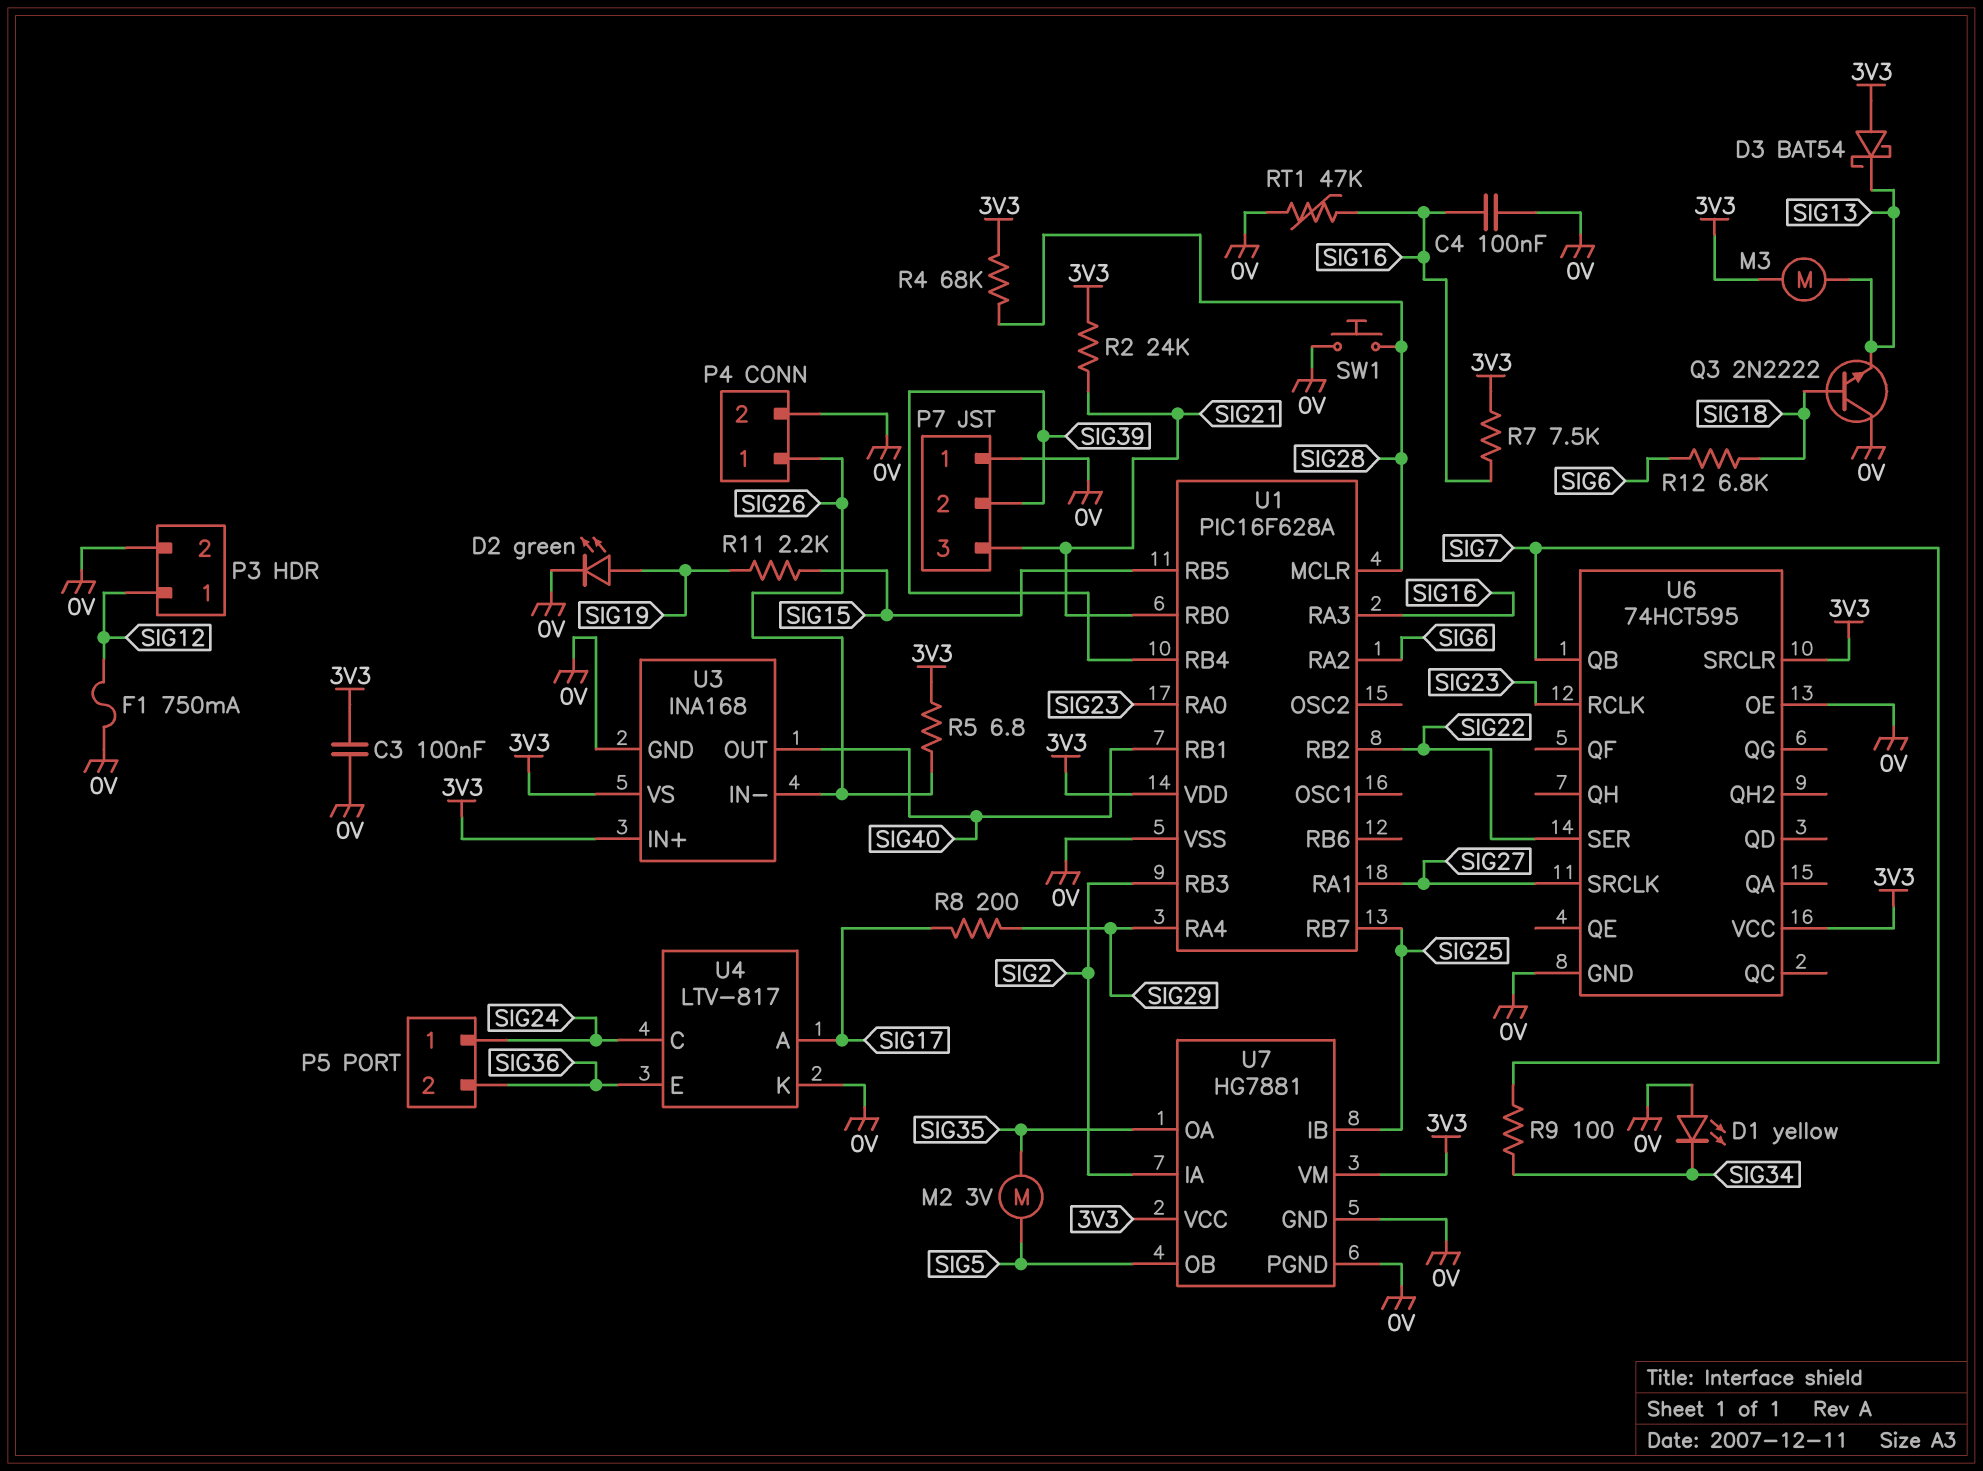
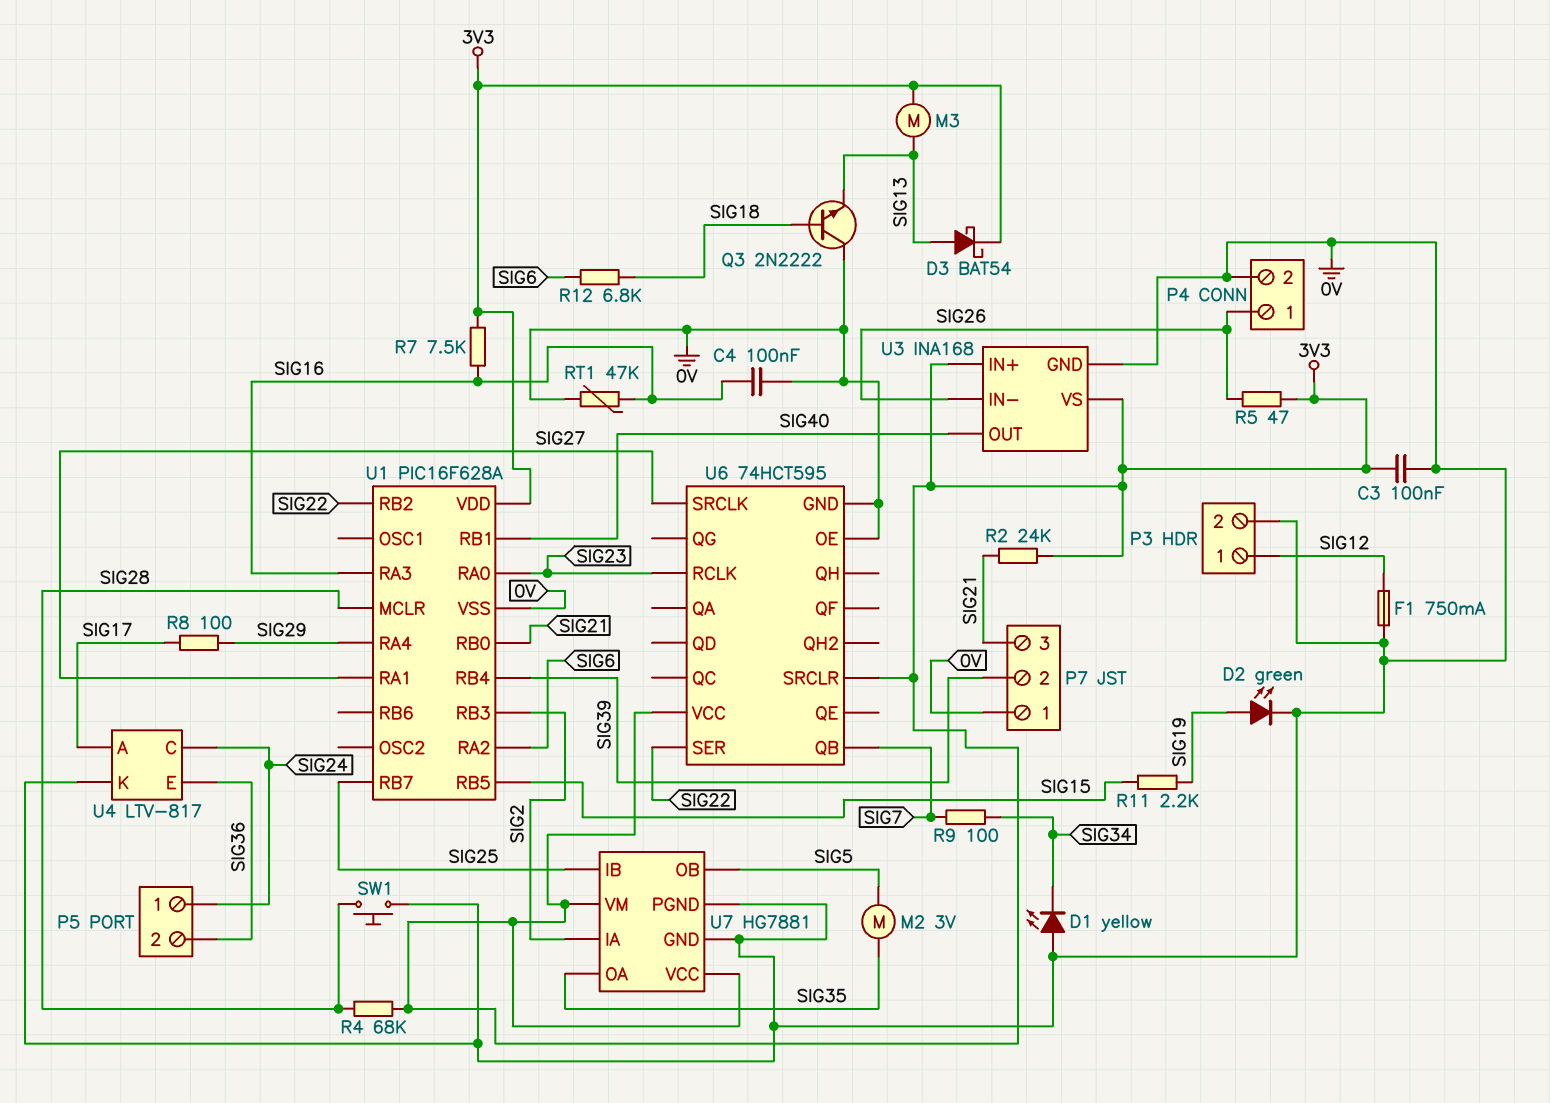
D3: schottky BAT54 (A 3V3, K SIG13) -> schottky BAT54 (A SIG13, K 3V3)
R5: 6.8 (3V3, SIG26) -> 47 (3V3, SIG26)
R8: 200 (SIG17, SIG29) -> 100 (SIG17, SIG29)

